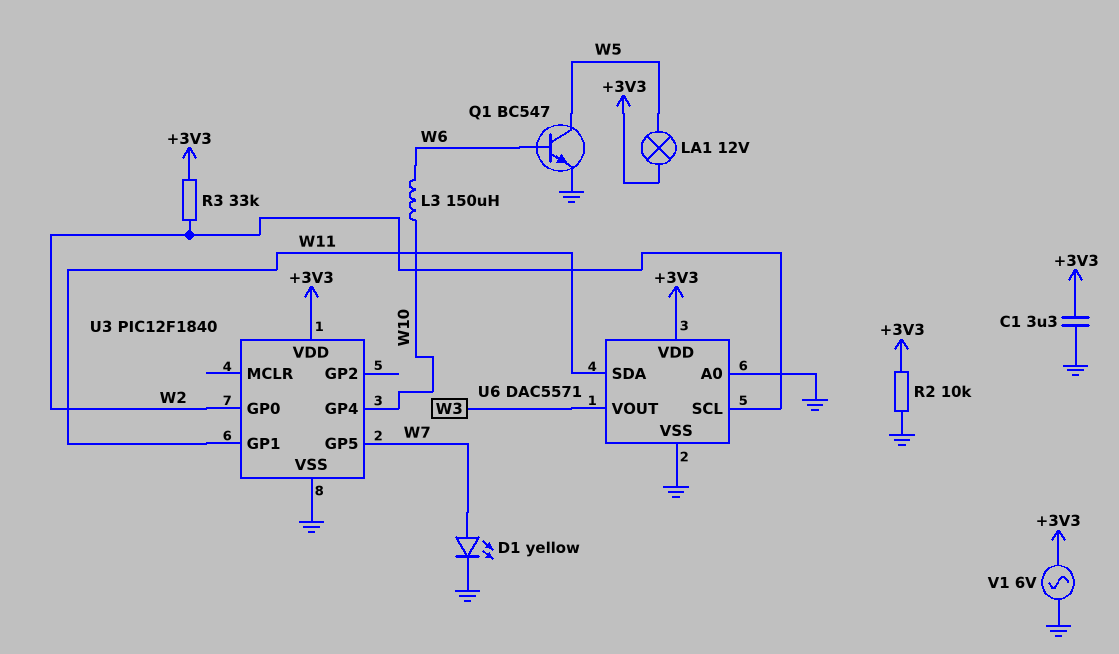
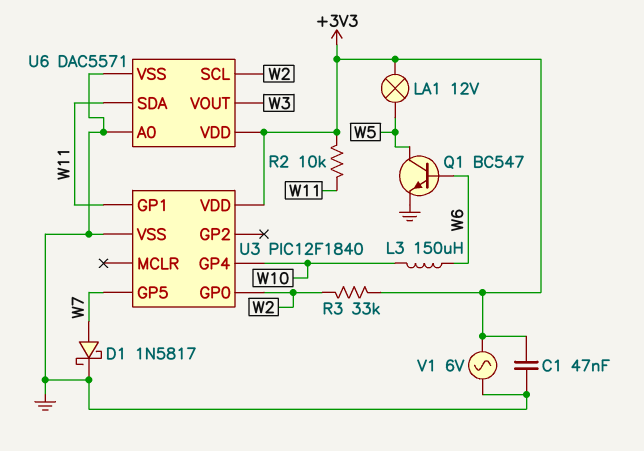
C1: 3.3uF (+3V3, GND) -> 47nF (+3V3, GND)
D1: LED yellow (A W7, K GND) -> schottky 1N5817 (A W7, K GND)
R2: 10k (+3V3, GND) -> 10k (+3V3, W11)

